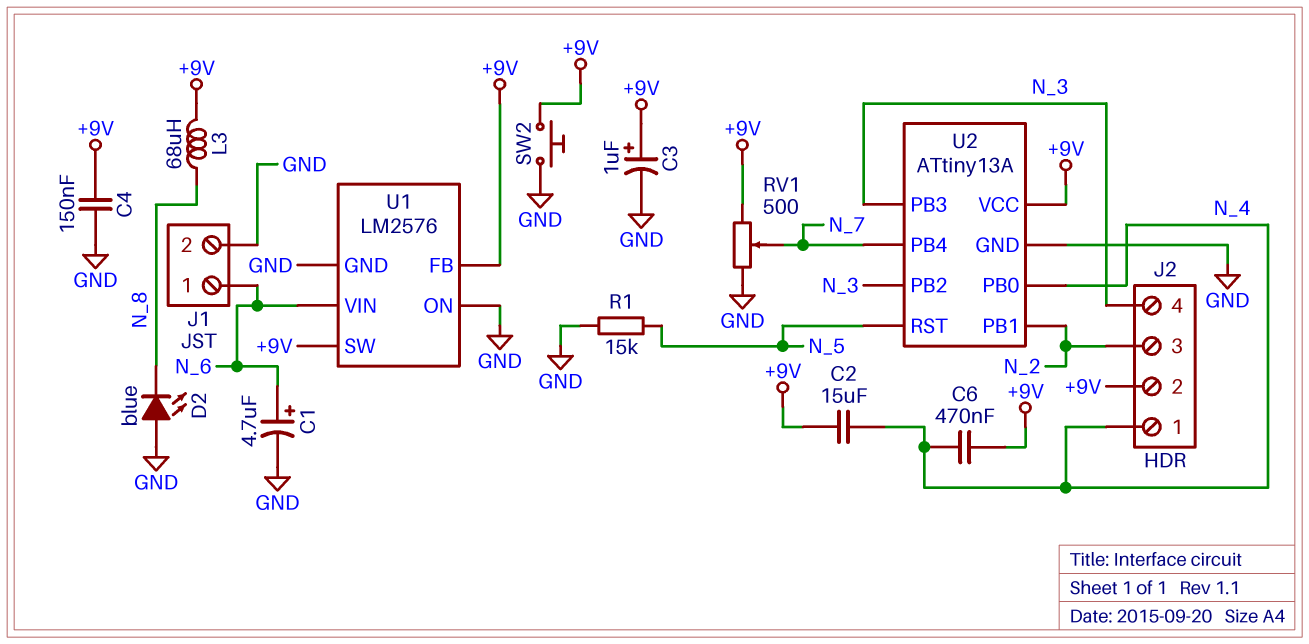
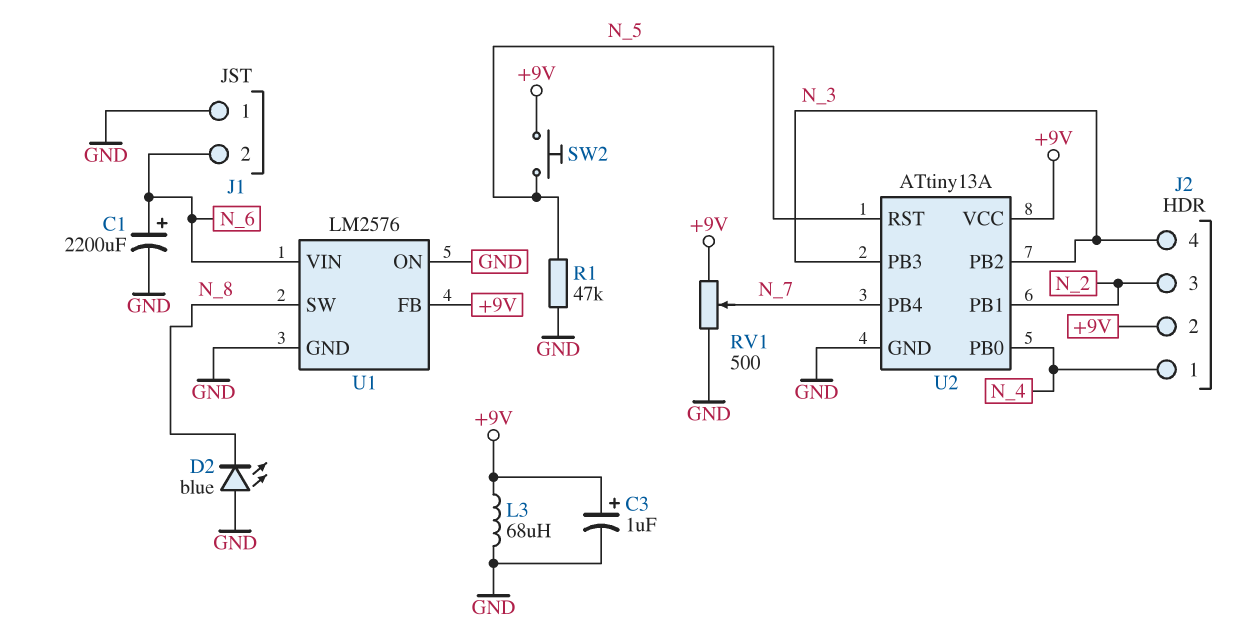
C1: 4.7uF (plus N_6, minus GND) -> 2200uF (plus N_6, minus GND)
C2: 15uF (+9V, N_4) -> none
C4: 150nF (+9V, GND) -> none
C6: 470nF (+9V, N_4) -> none
J1 pin 1: N_6 -> GND
J1 pin 2: GND -> N_6
L3: 68uH (+9V, N_8) -> 68uH (+9V, GND)
R1: 15k (GND, N_5) -> 47k (GND, N_5)
SW2: button (+9V, GND) -> button (+9V, N_5)
U1 pin SW: +9V -> N_8

